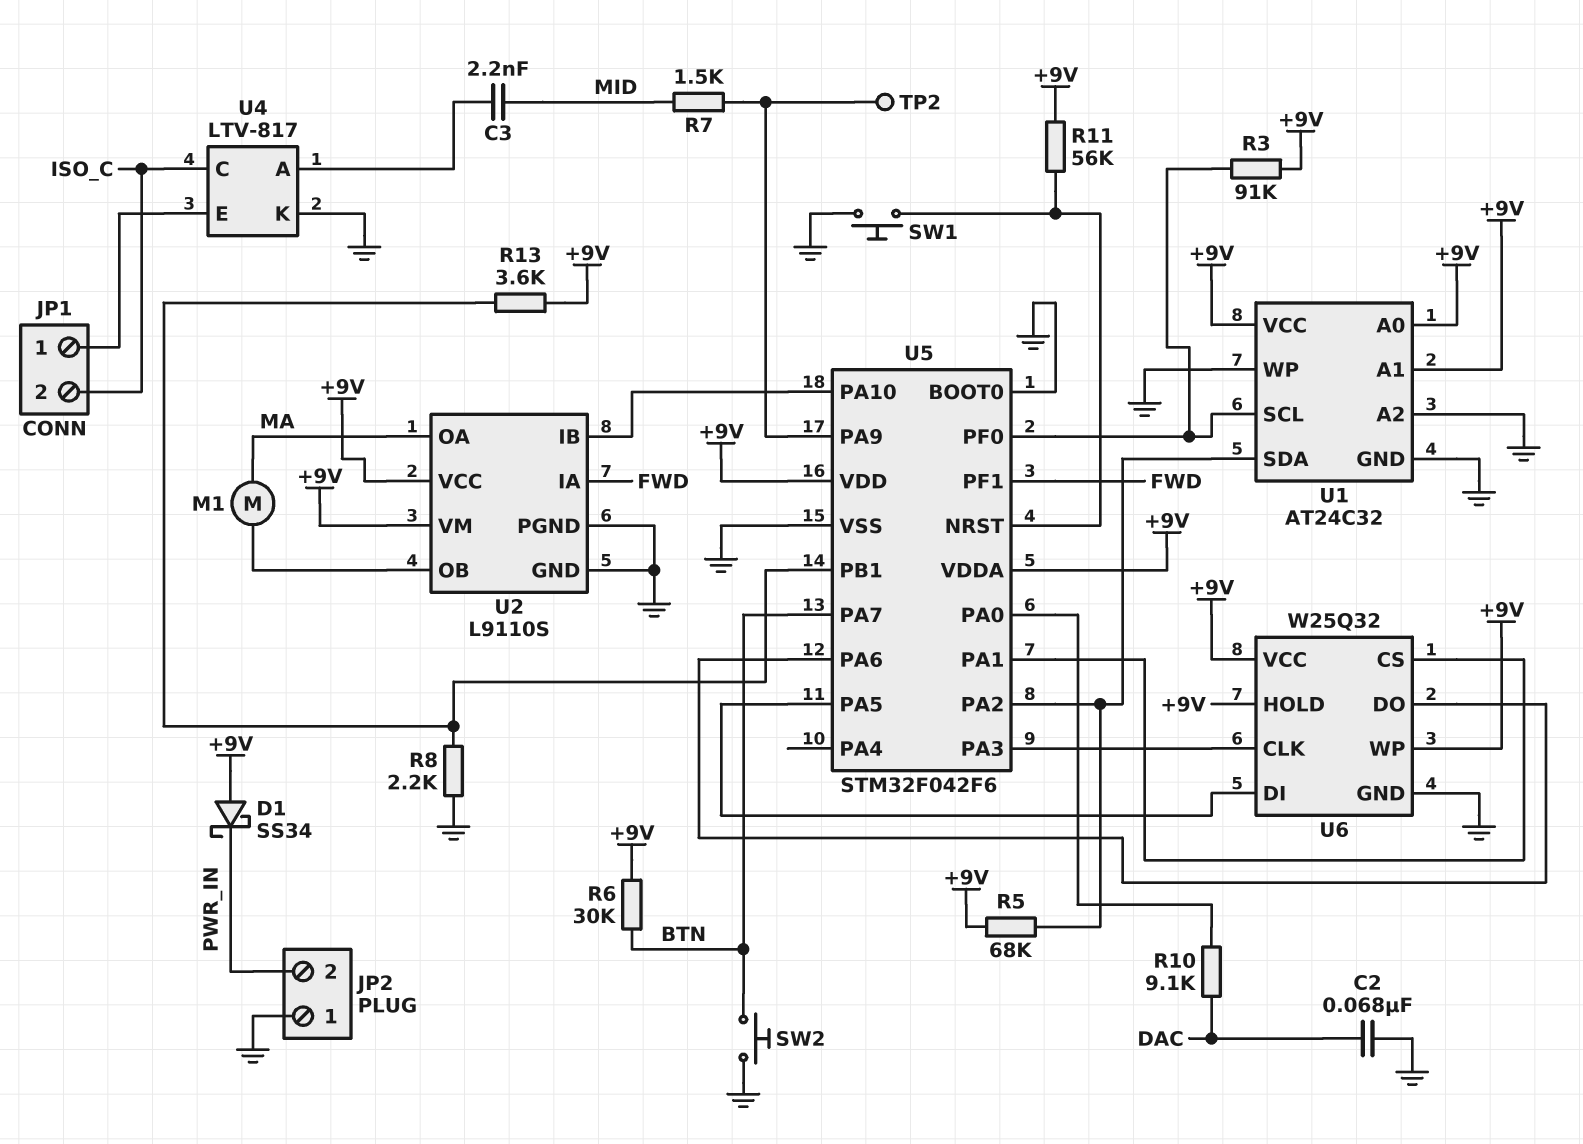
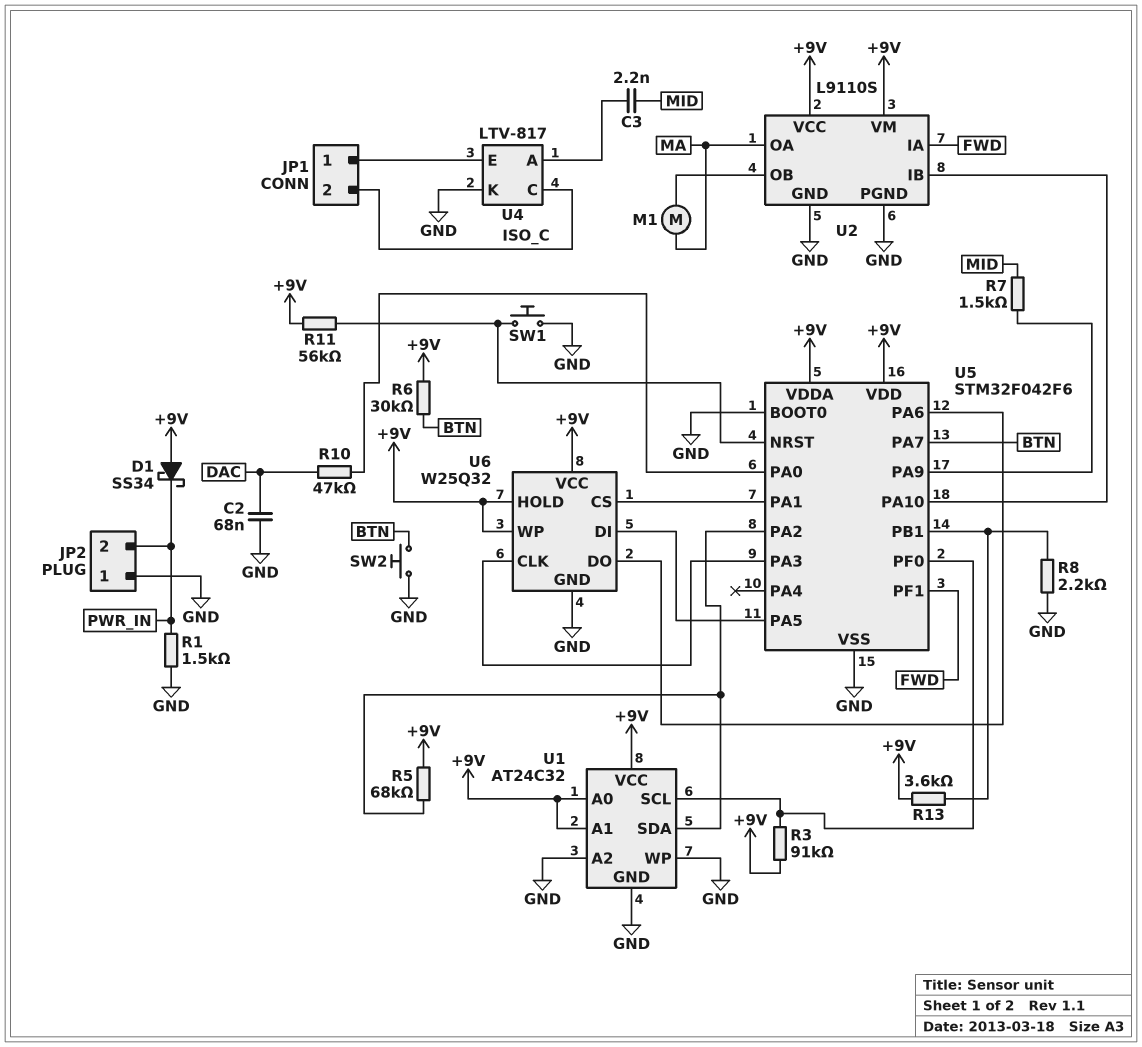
R1: none -> 1.5k (GND, PWR_IN)
R10: 9.1k (DAC, U5/PA0) -> 47k (DAC, U5/PA0)
TP2: test point (U5/PA9) -> none

